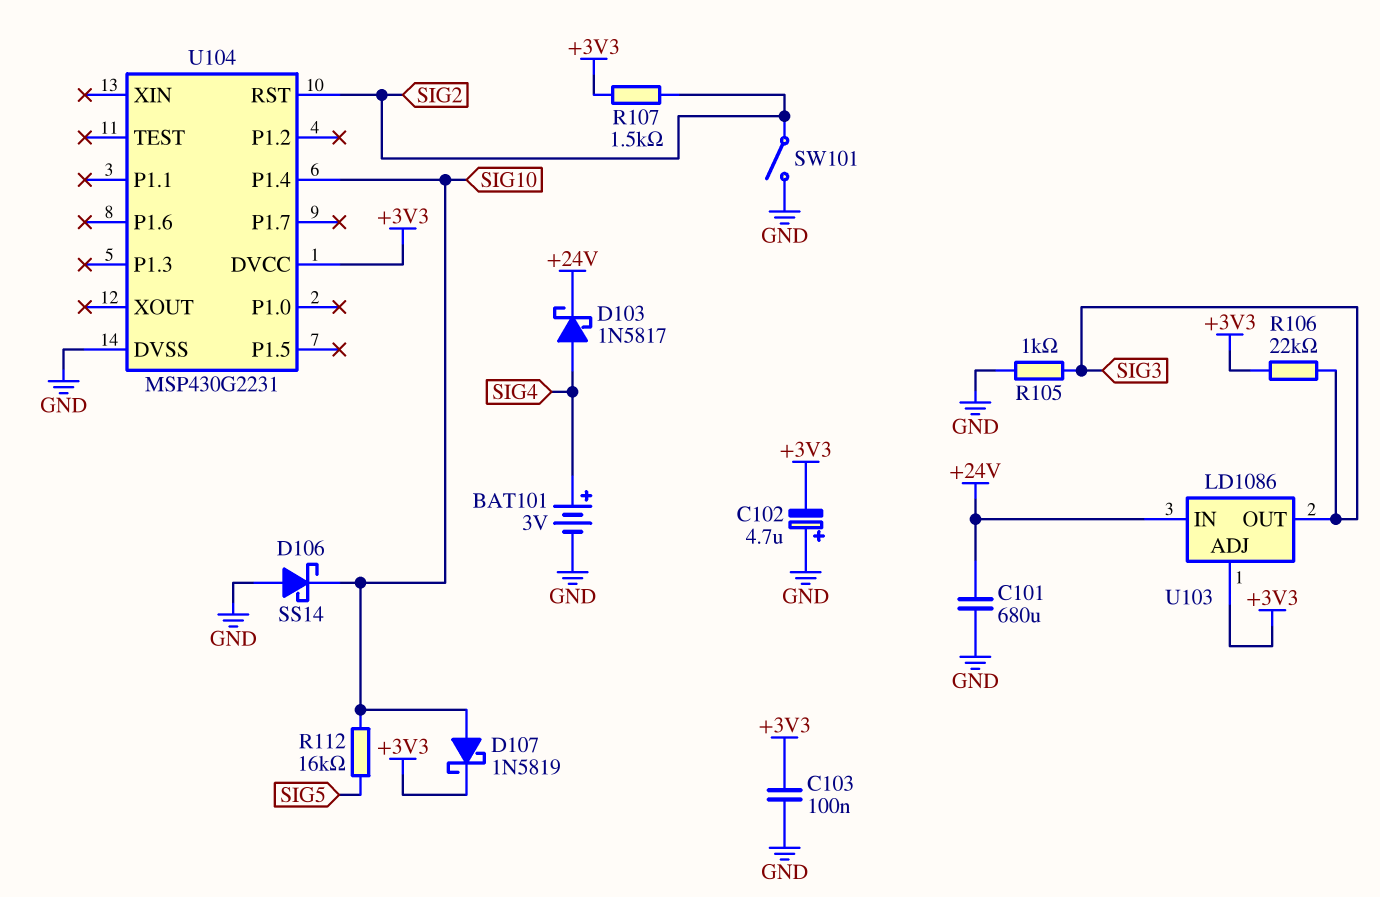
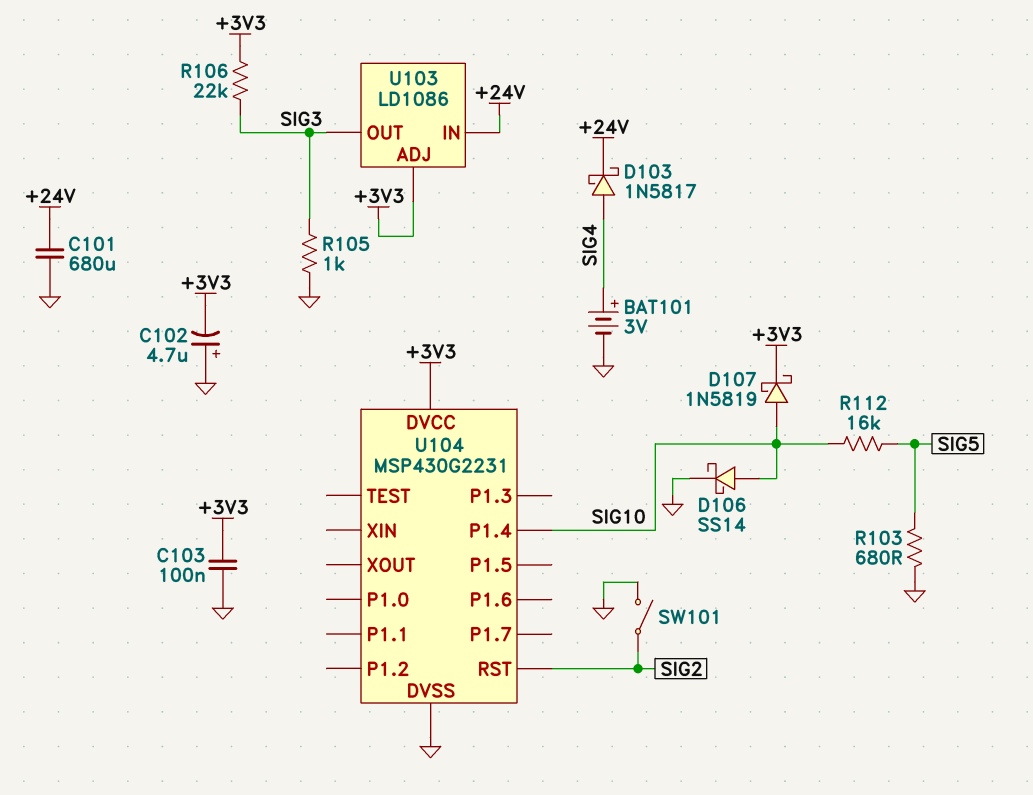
D106: schottky SS14 (A GND, K SIG10) -> schottky SS14 (A SIG10, K GND)
R103: none -> 680 (GND, SIG5)
R107: 1.5k (+3V3, SIG2) -> none

